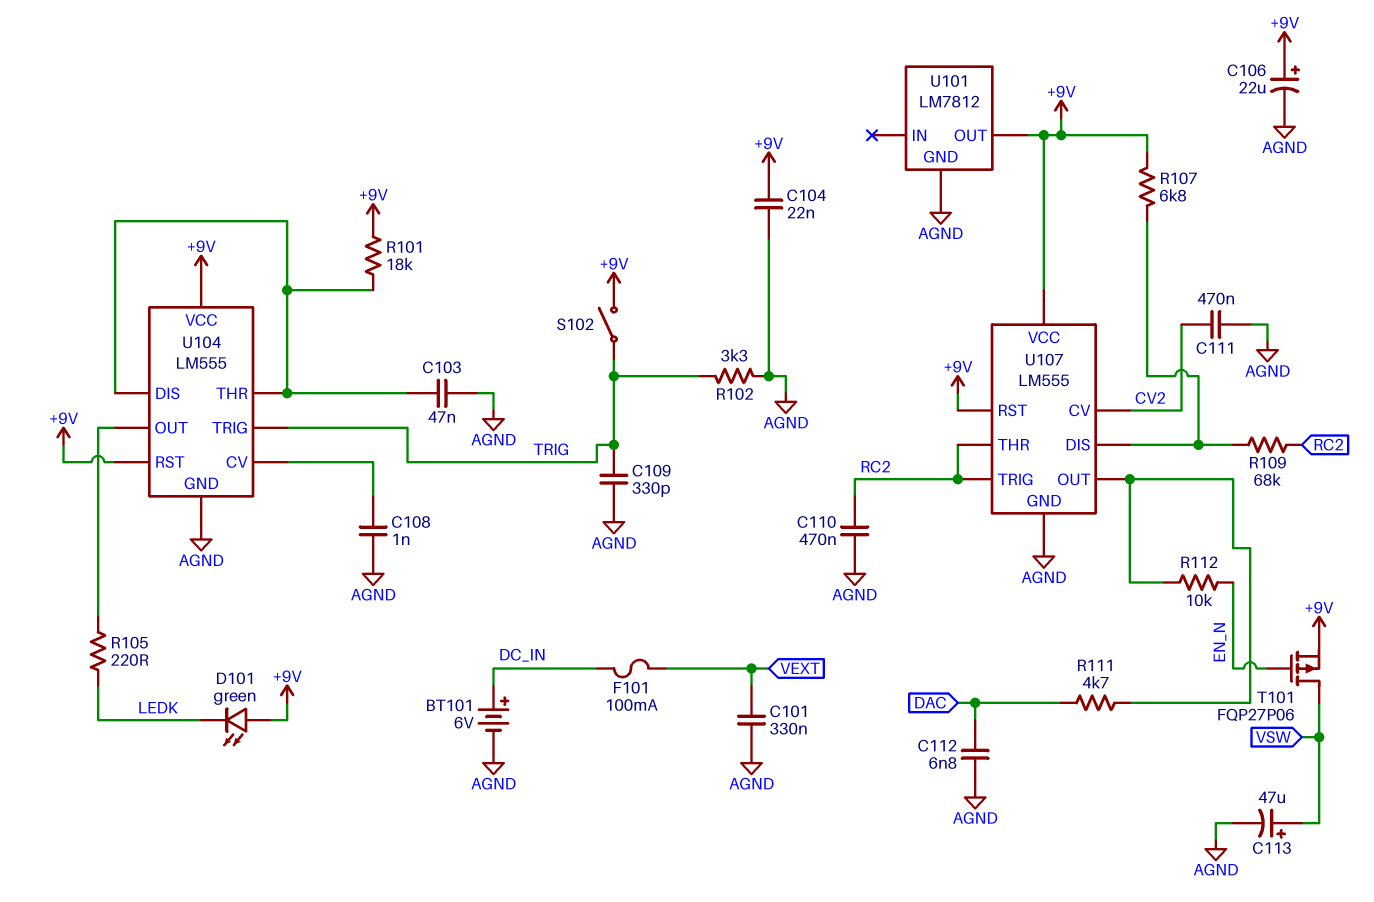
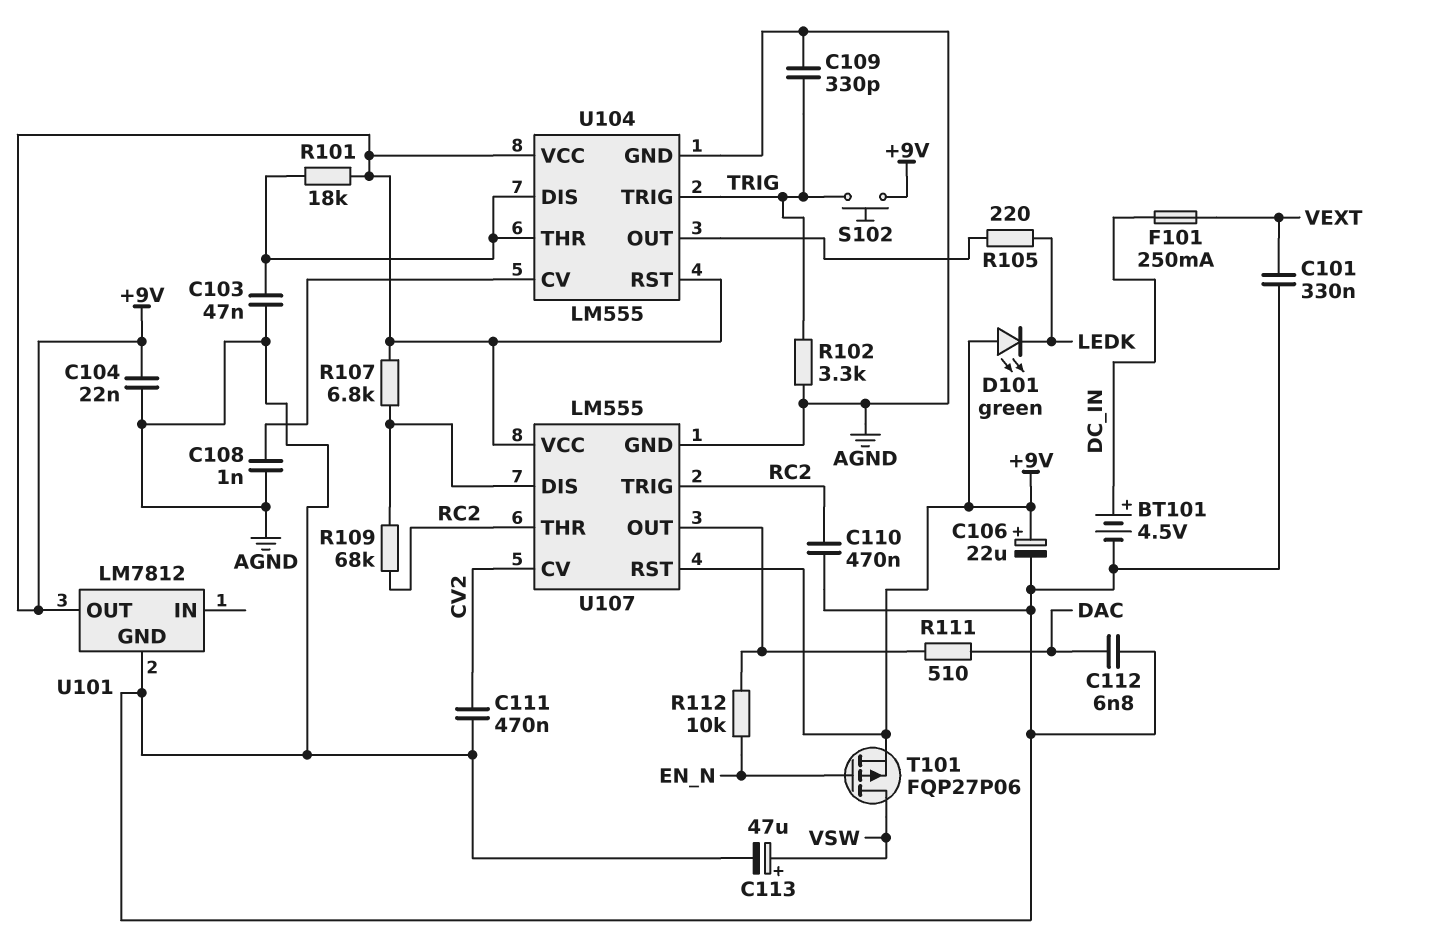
BT101: 6V (plus DC_IN, minus AGND) -> 4.5V (plus DC_IN, minus AGND)
F101: 100mA (DC_IN, VEXT) -> 250mA (DC_IN, VEXT)
R111: 4.7k (DAC, U107/OUT) -> 510 (DAC, U107/OUT)
S102: switch (+9V, TRIG) -> button (+9V, TRIG)

